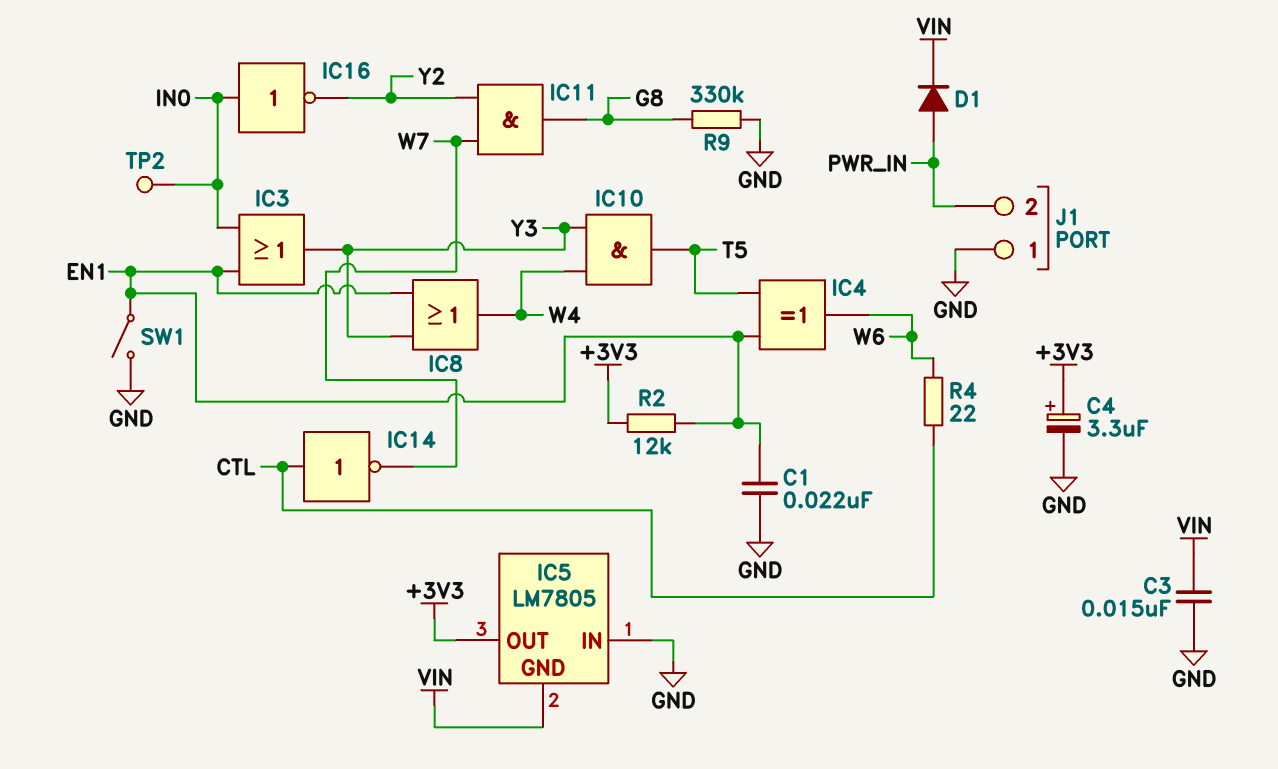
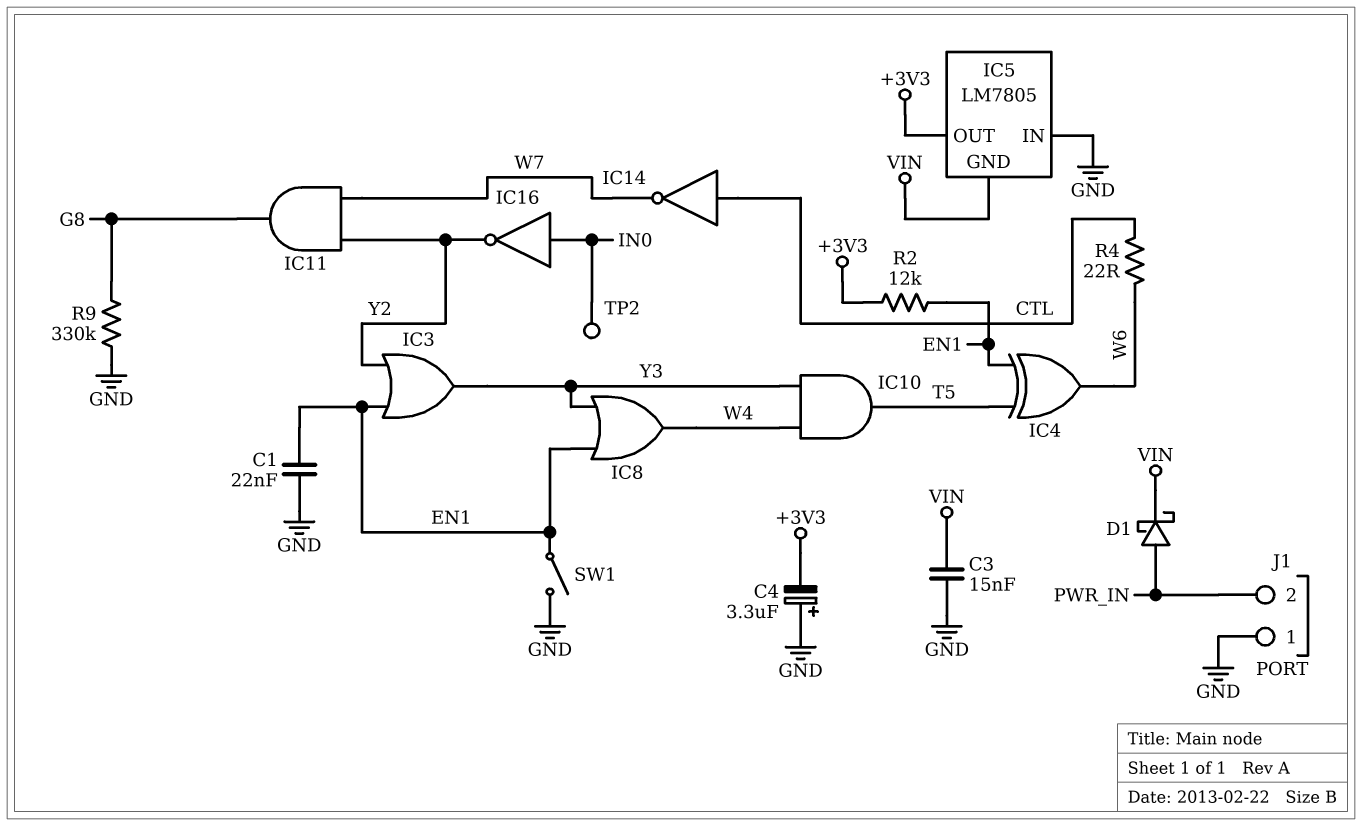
C4: 3.3uF (plus +3V3, minus GND) -> 3.3uF (plus GND, minus +3V3)
D1: diode (A PWR_IN, K VIN) -> schottky (A PWR_IN, K VIN)
IC3: OR (in EN1, in IN0, out Y3) -> OR (in EN1, in Y2, out Y3)

